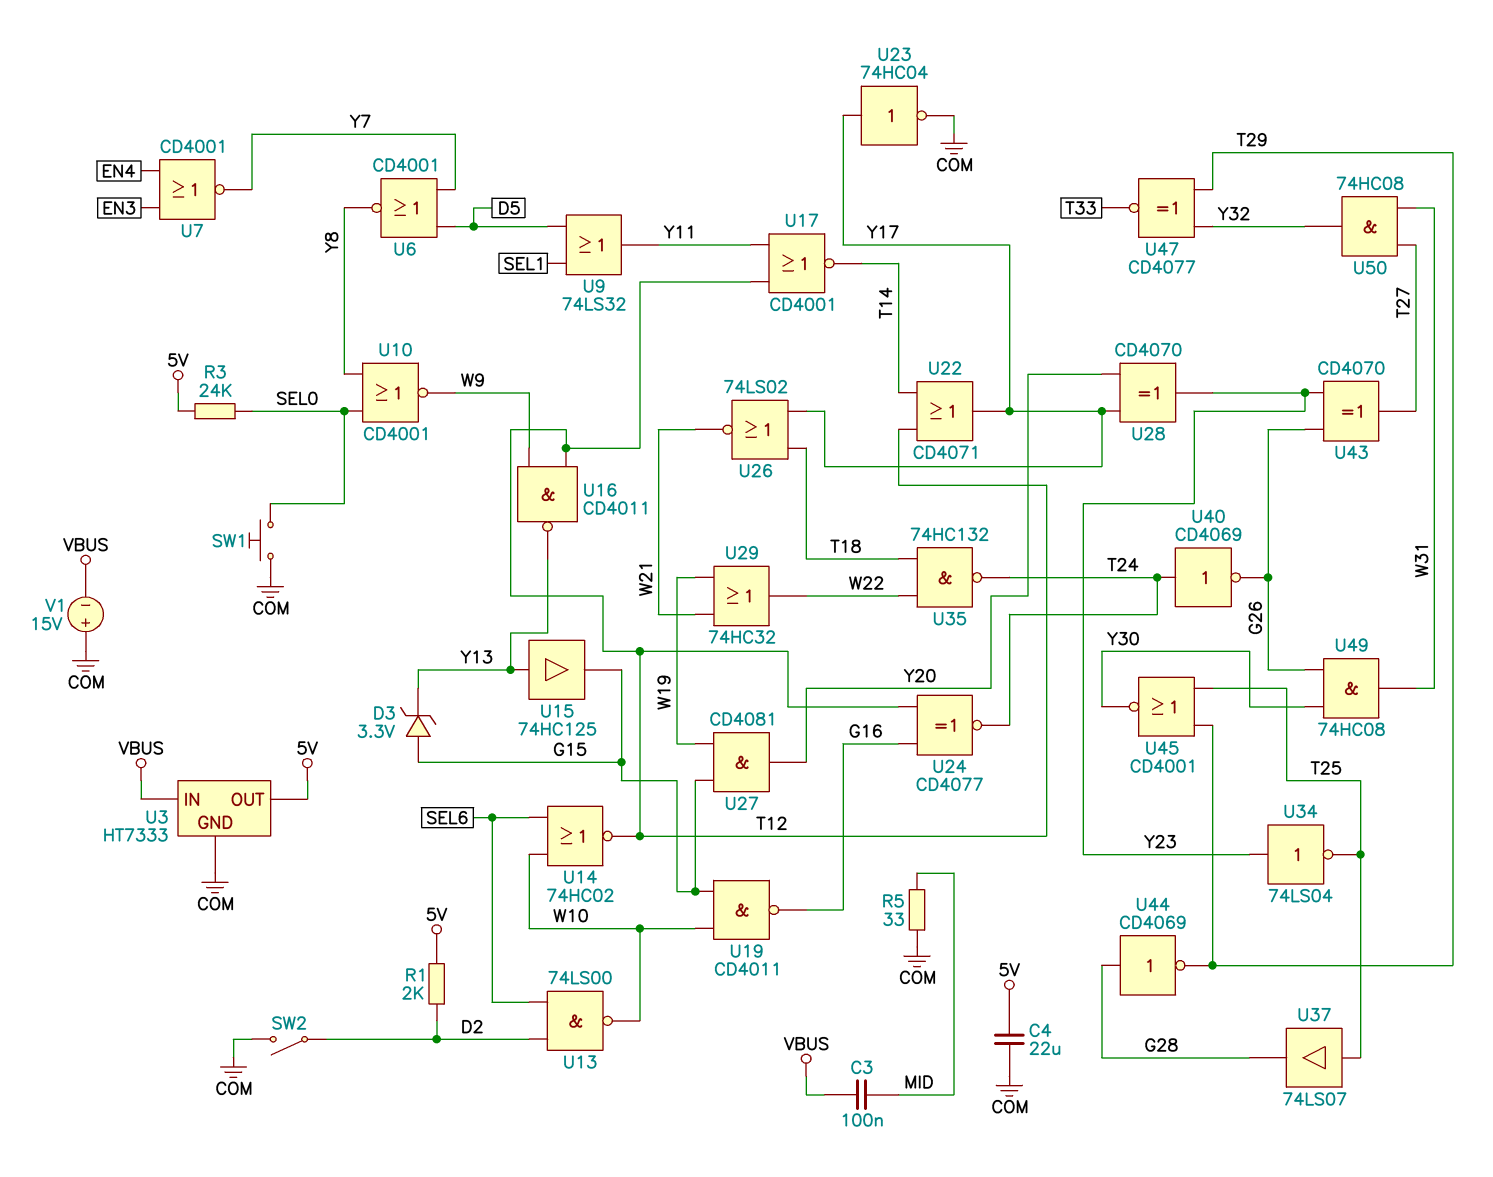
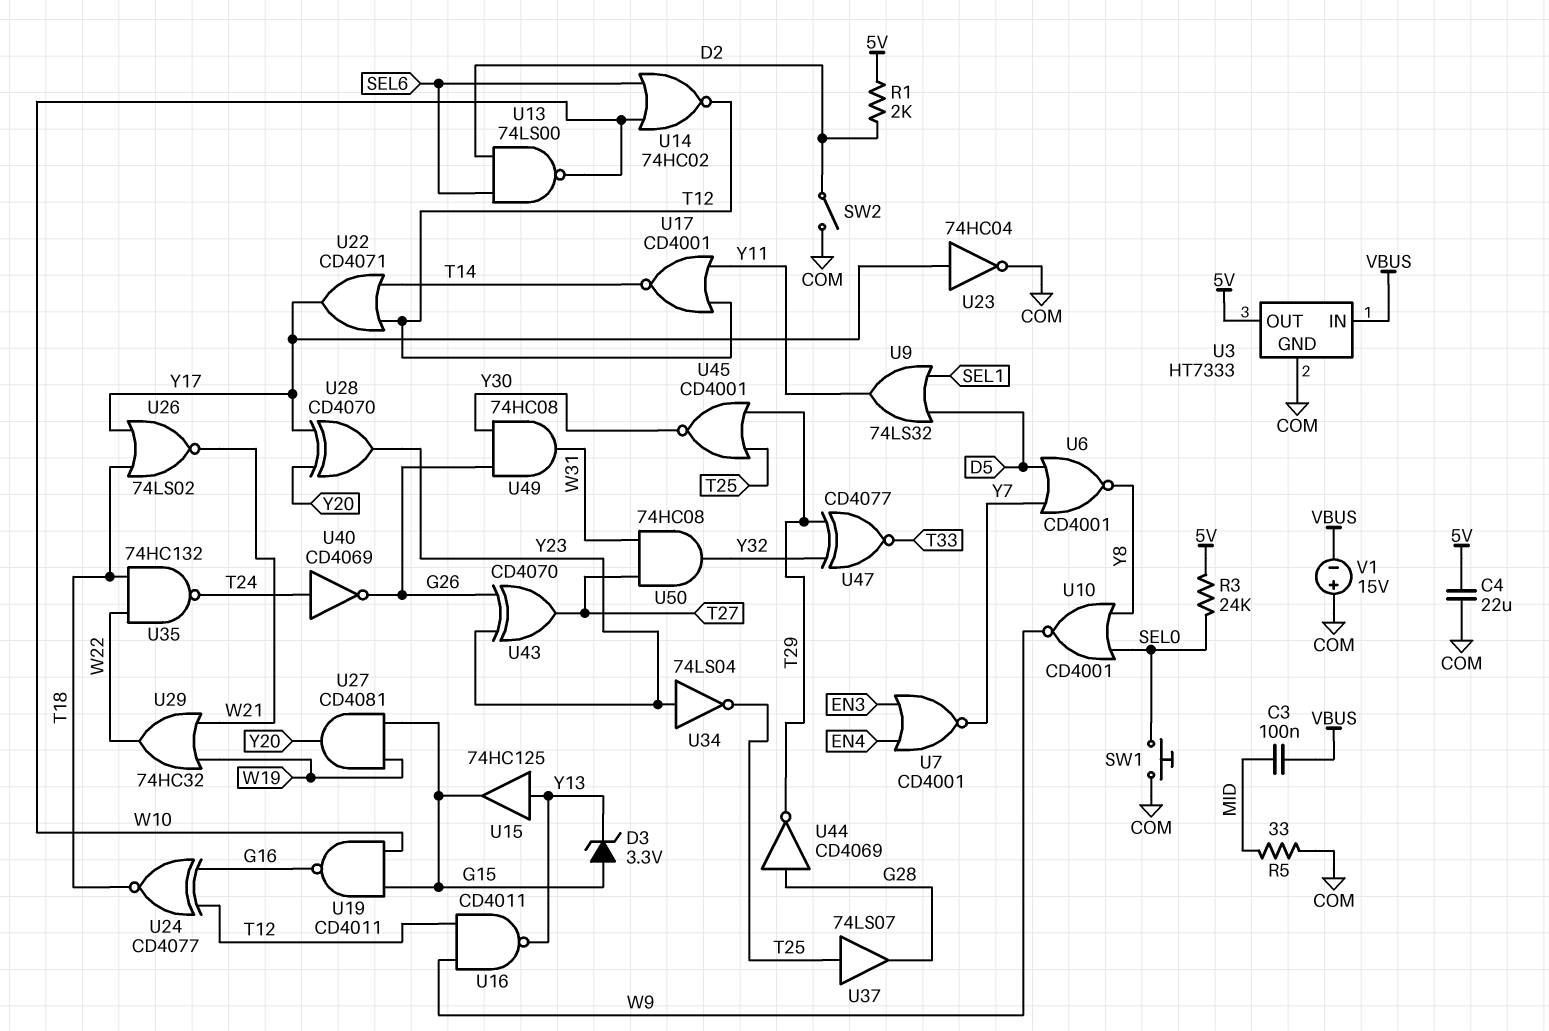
U24: XNOR CD4077 (in G16, in T12, out T24) -> XNOR CD4077 (in G16, in T12, out T18)

